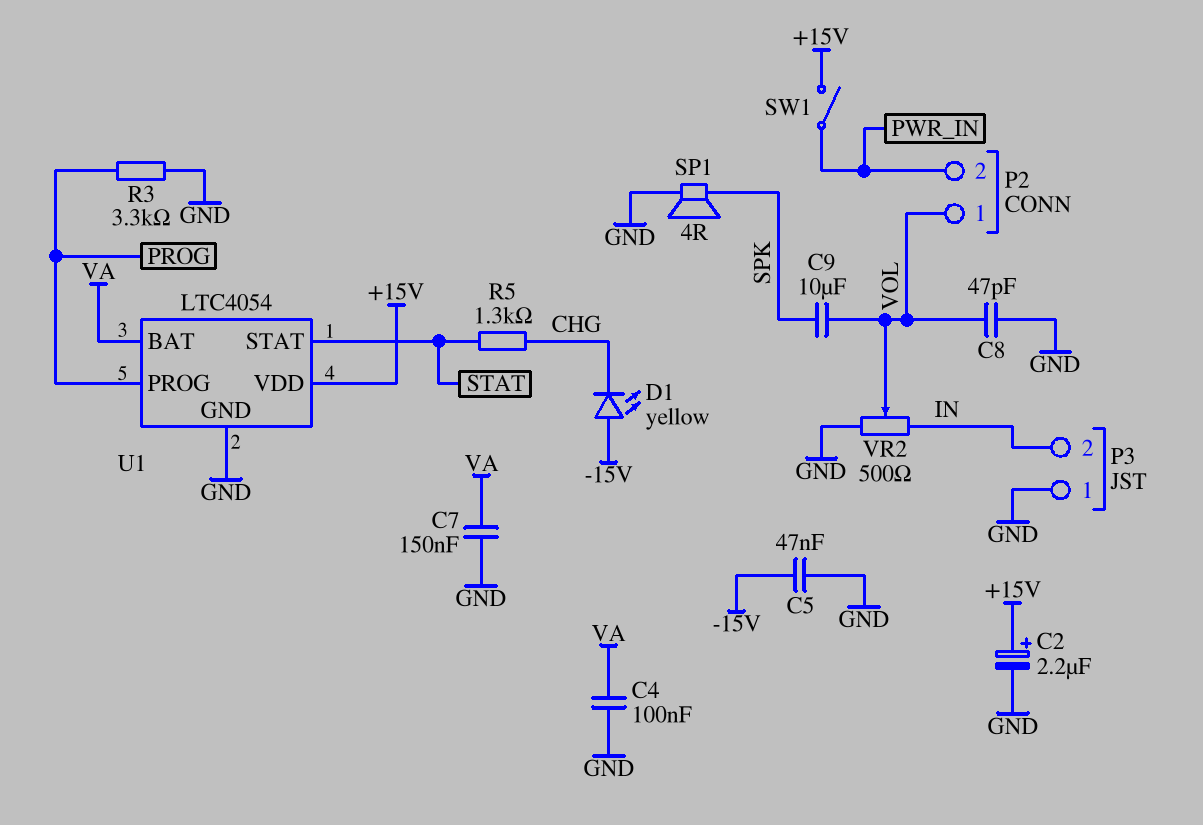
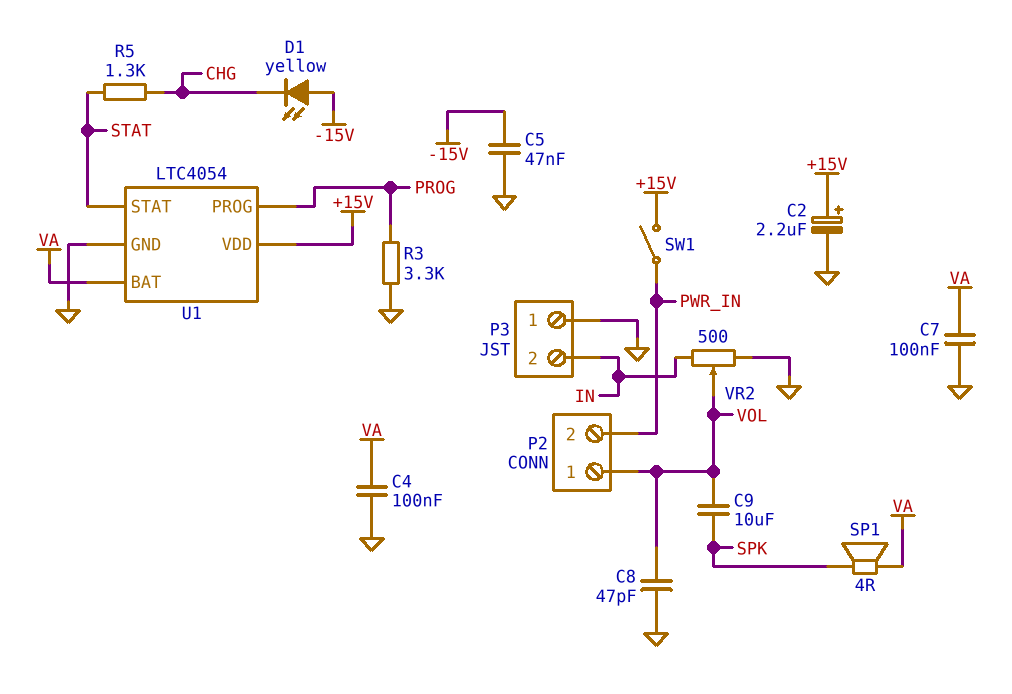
C7: 150nF (GND, VA) -> 100nF (GND, VA)
SP1: speaker 4R (GND, SPK) -> speaker 4R (SPK, VA)

